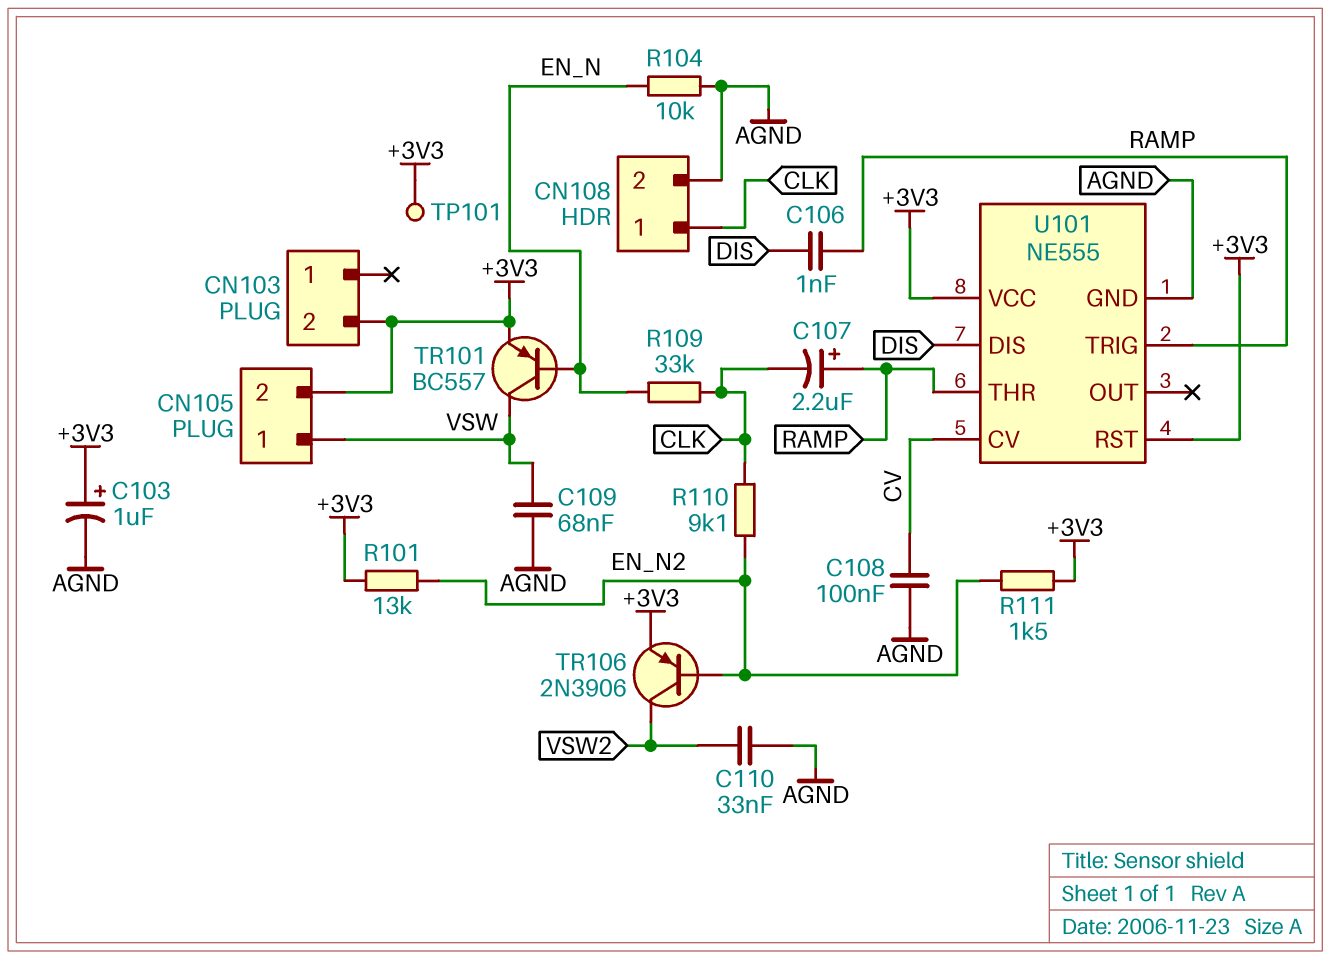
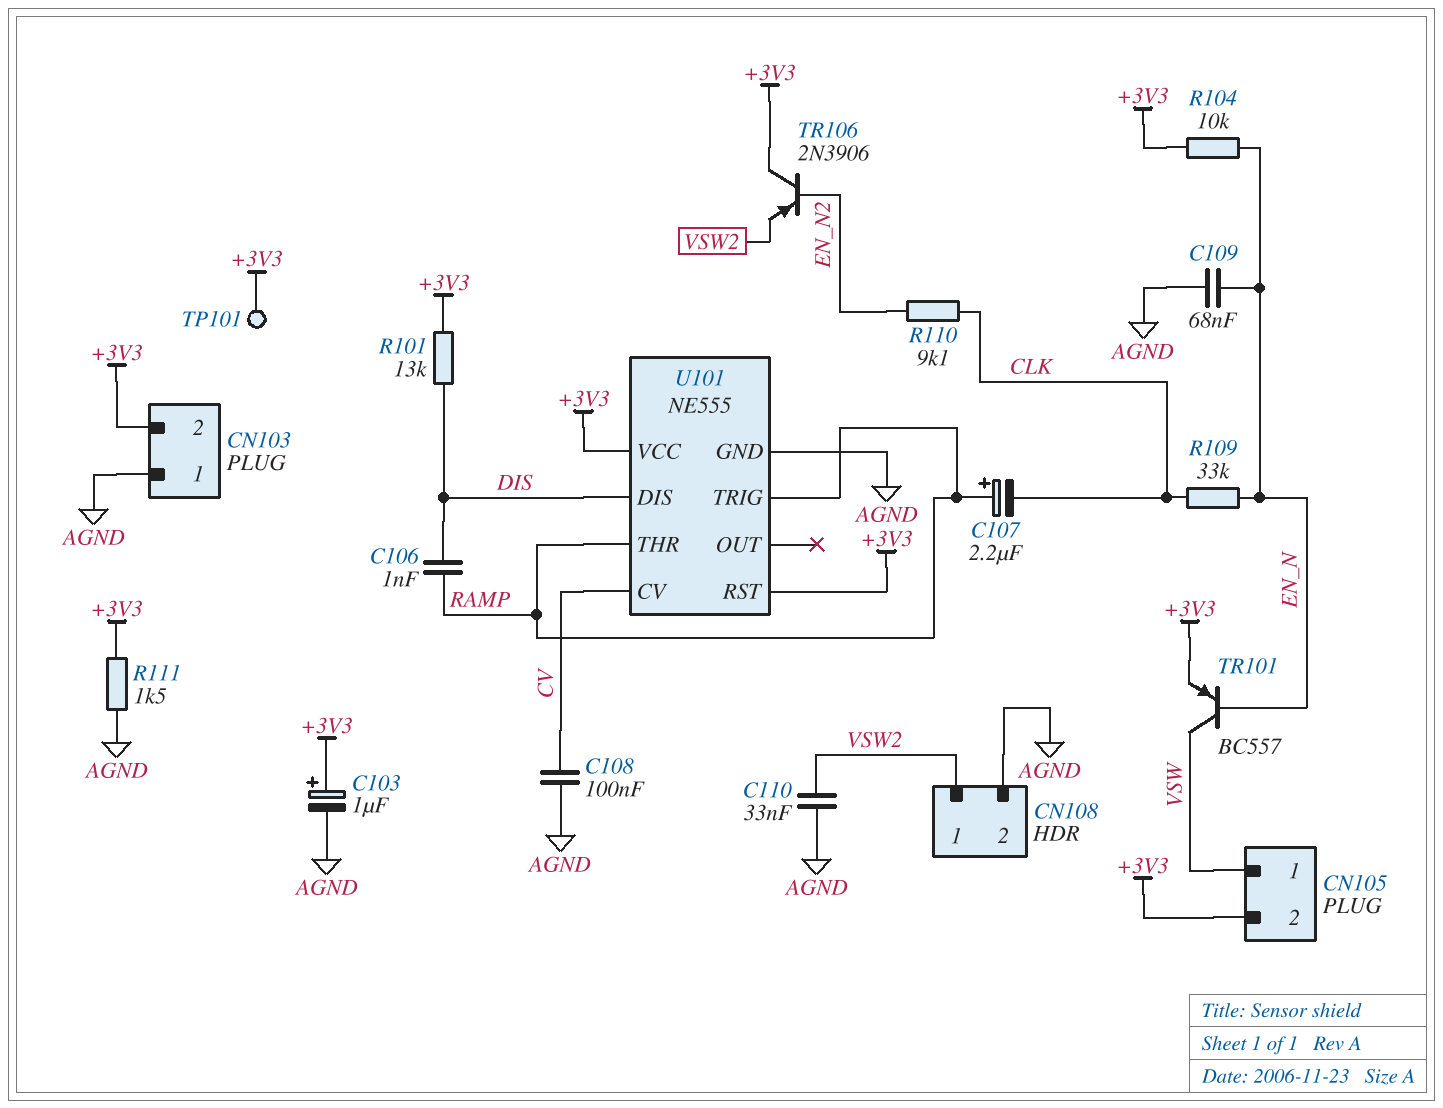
C109: 68nF (AGND, VSW) -> 68nF (AGND, EN_N)
CN103 pin 1: none -> AGND
CN108 pin 1: CLK -> VSW2
R101: 13k (+3V3, EN_N2) -> 13k (+3V3, DIS)
R104: 10k (AGND, EN_N) -> 10k (+3V3, EN_N)
R111: 1.5k (+3V3, EN_N2) -> 1.5k (+3V3, AGND)
TR106: PNP 2N3906 (B EN_N2, C VSW2, E +3V3) -> PNP 2N3906 (B EN_N2, C +3V3, E VSW2)

